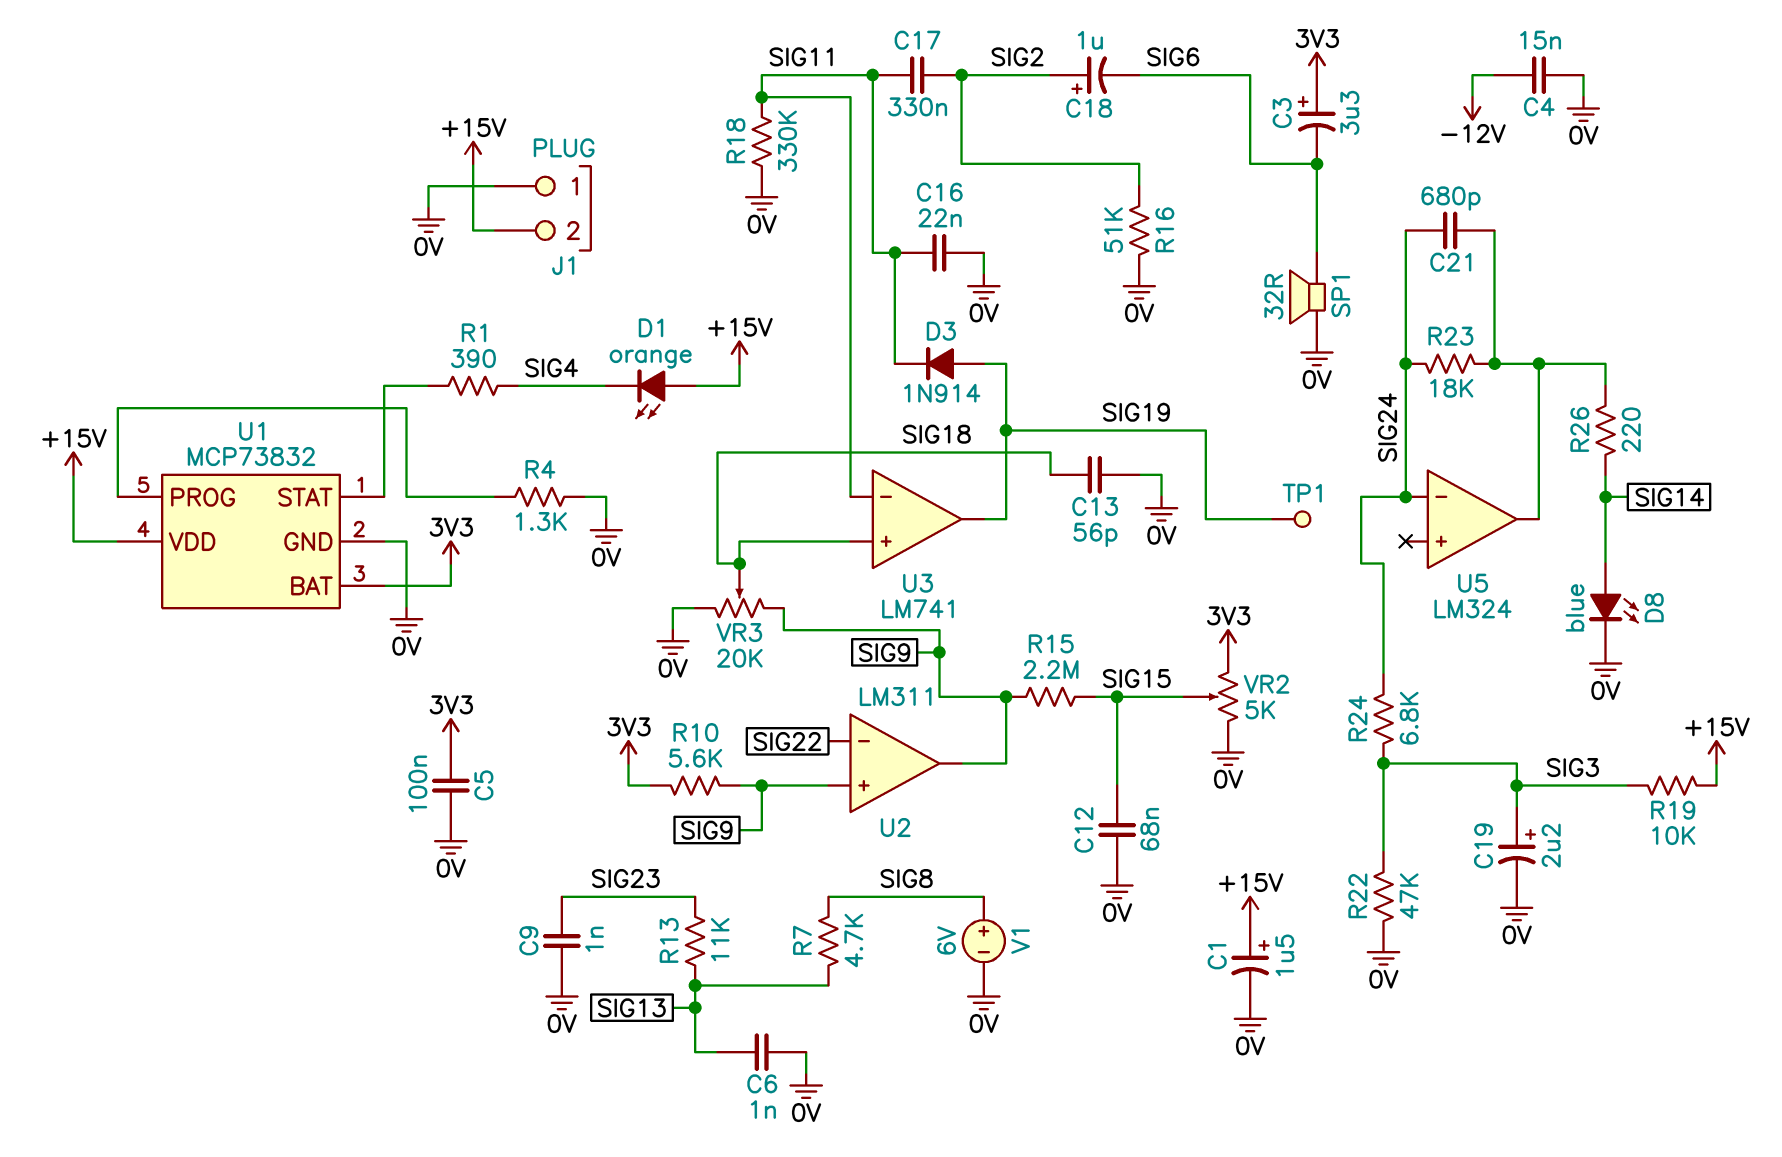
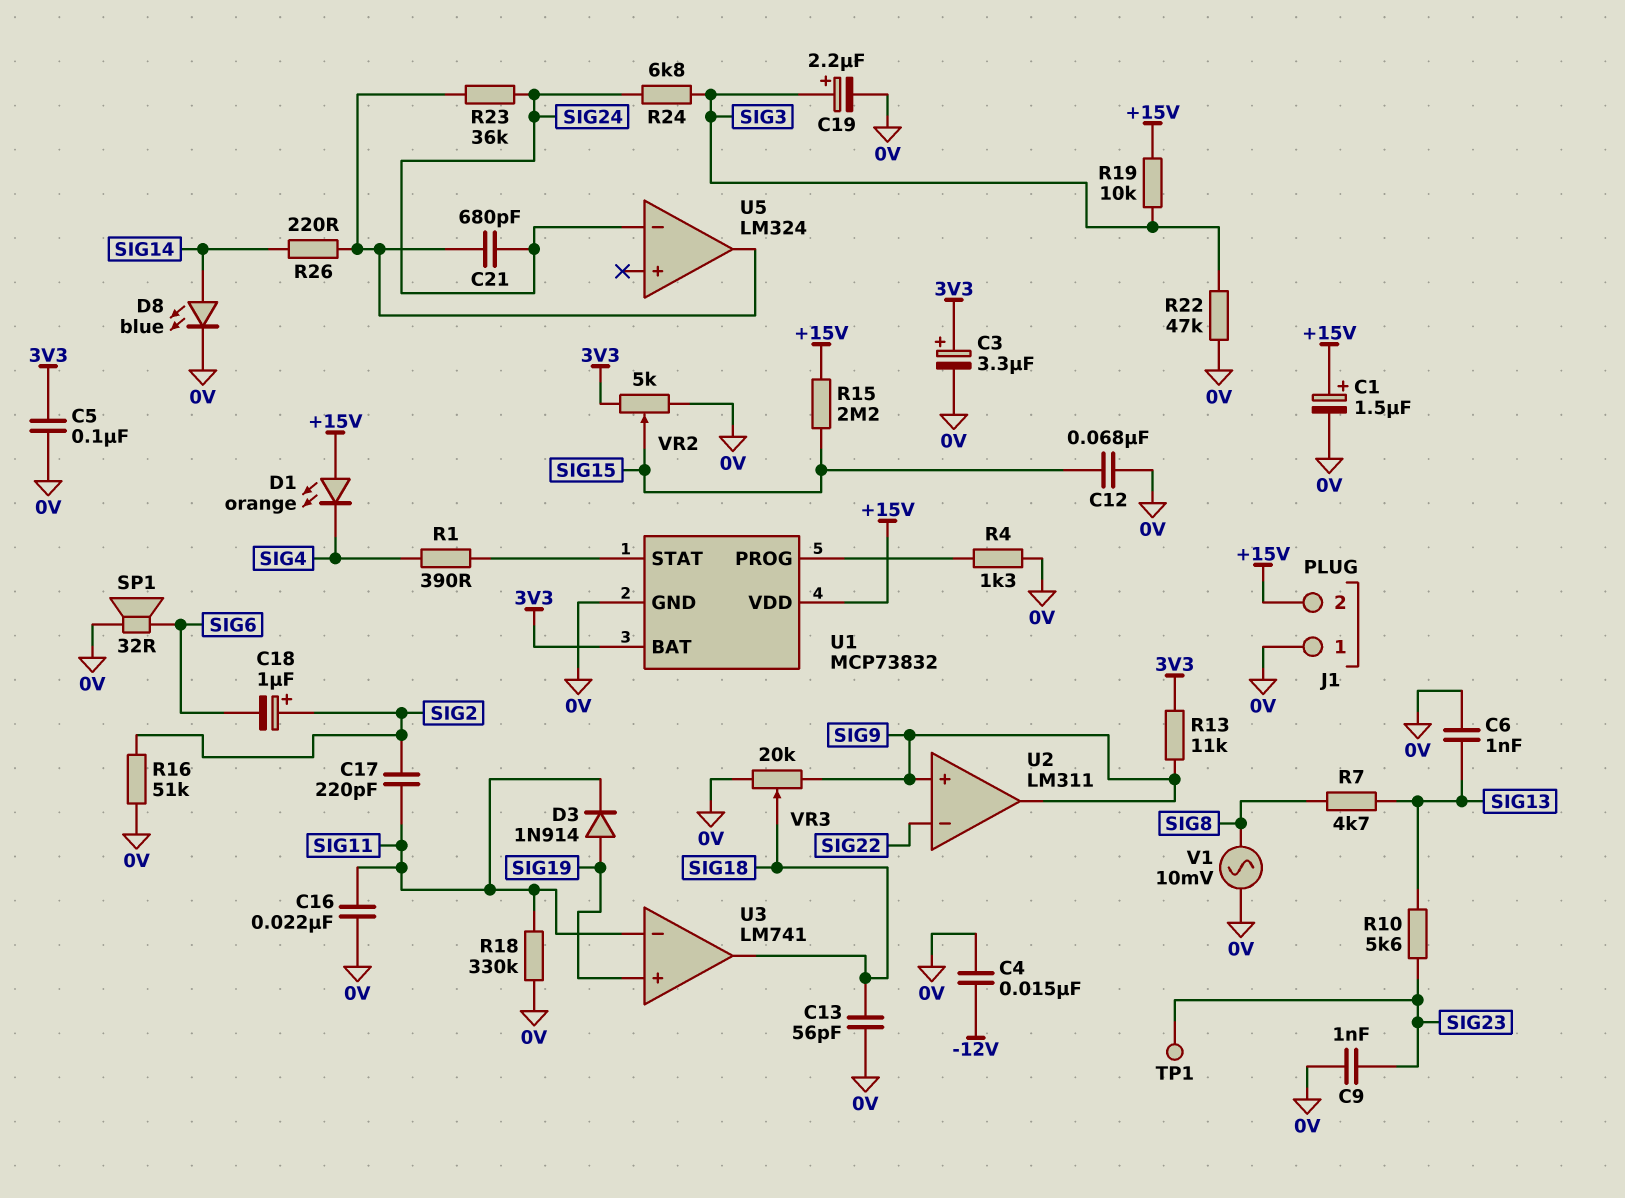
C3: 3.3uF (plus 3V3, minus SIG6) -> 3.3uF (plus 3V3, minus 0V)
C17: 330nF (SIG2, SIG11) -> 220pF (SIG2, SIG11)
R10: 5.6k (3V3, SIG9) -> 5.6k (SIG13, SIG23)
R13: 11k (SIG13, SIG23) -> 11k (3V3, SIG9)
R15: 2.2M (SIG9, SIG15) -> 2.2M (+15V, SIG15)
R23: 18k (SIG24, U5/out) -> 36k (SIG24, U5/out)
TP1: test point (SIG19) -> test point (SIG23)
U3 pin in+: SIG18 -> SIG19
U3 pin out: SIG19 -> SIG18
V1: 6V (plus SIG8, minus 0V) -> AC 10mV (0V, SIG8)

